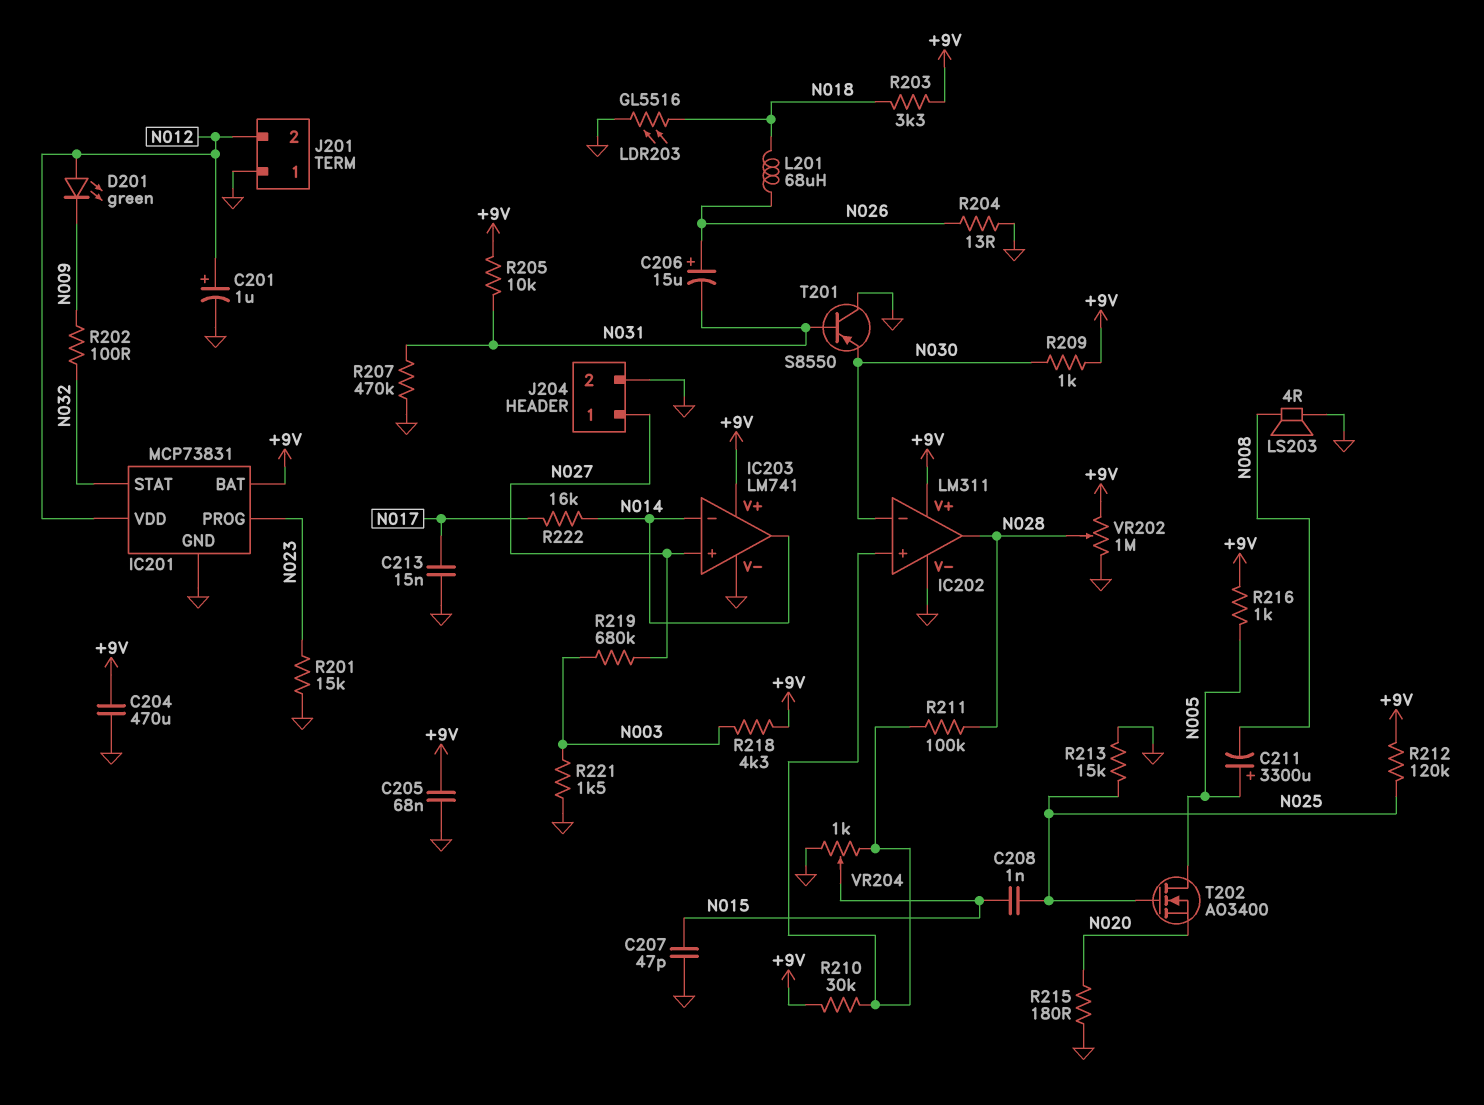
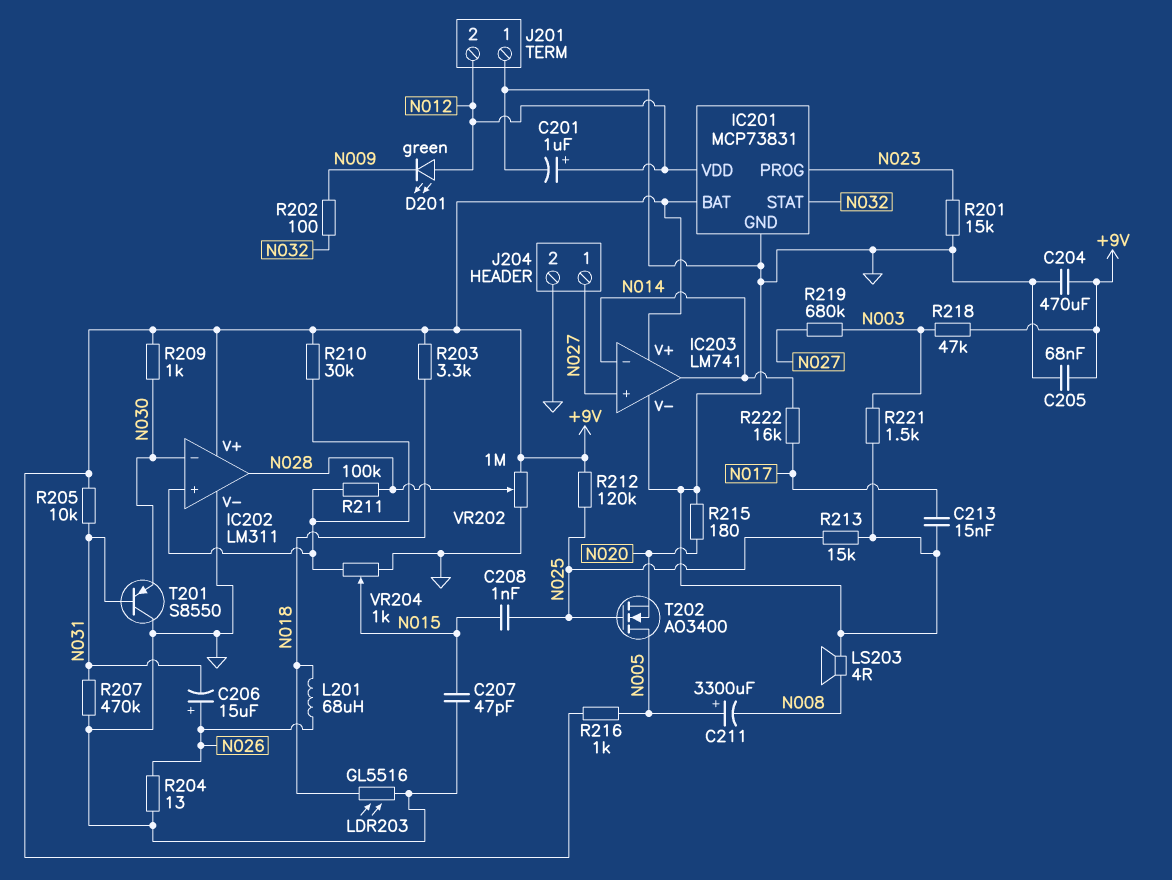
R218: 4.3k (+9V, N003) -> 47k (+9V, N003)

